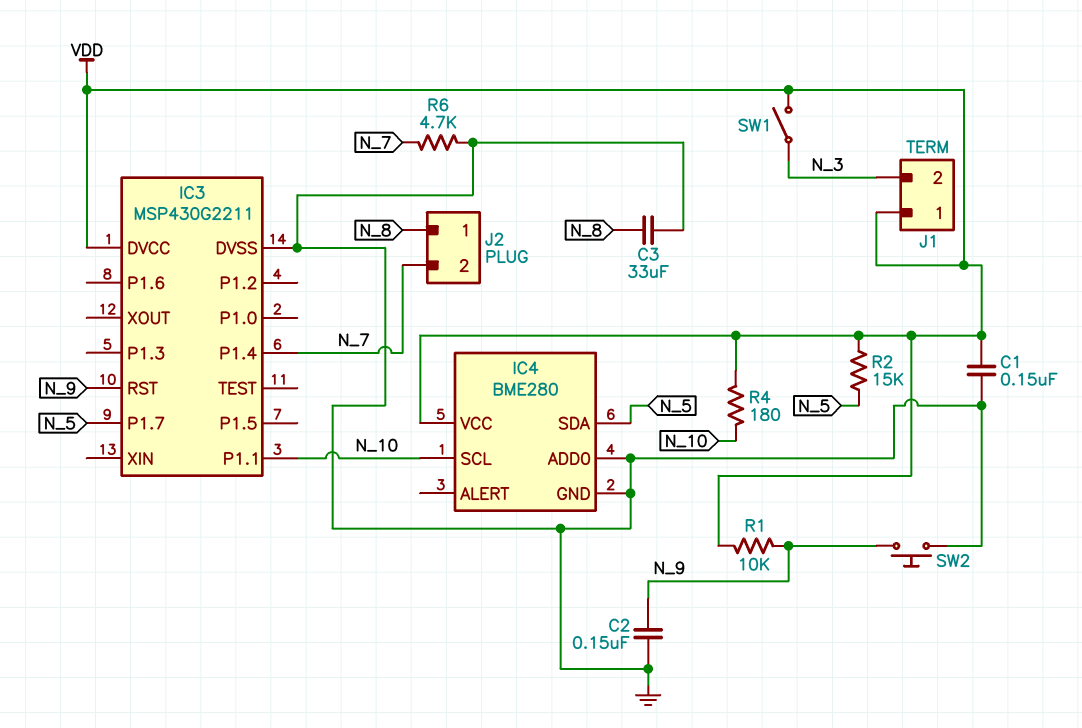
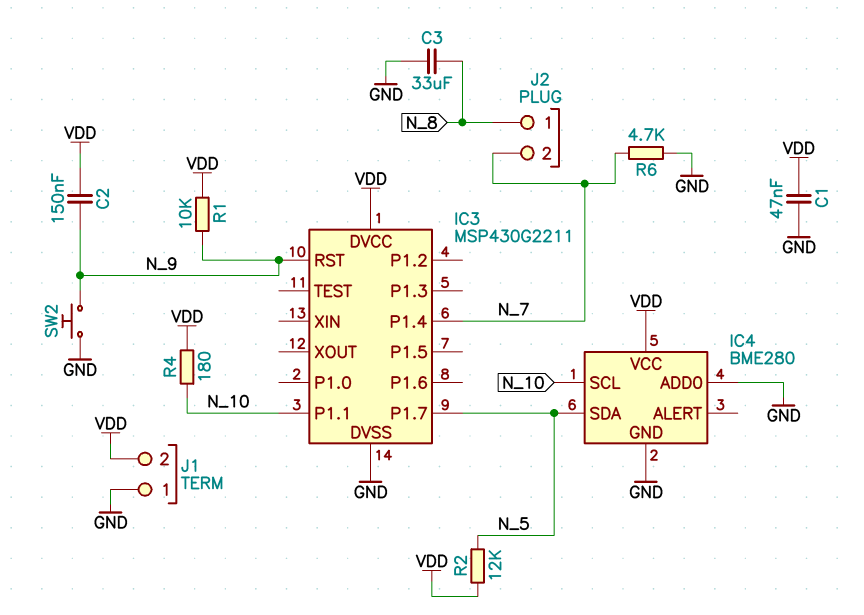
C1: 150nF (GND, VDD) -> 47nF (GND, VDD)
C2: 150nF (GND, N_9) -> 150nF (N_9, VDD)
J1 pin 1: VDD -> GND
J1 pin 2: N_3 -> VDD
R2: 15k (N_5, VDD) -> 12k (N_5, VDD)
SW1: switch (N_3, VDD) -> none

